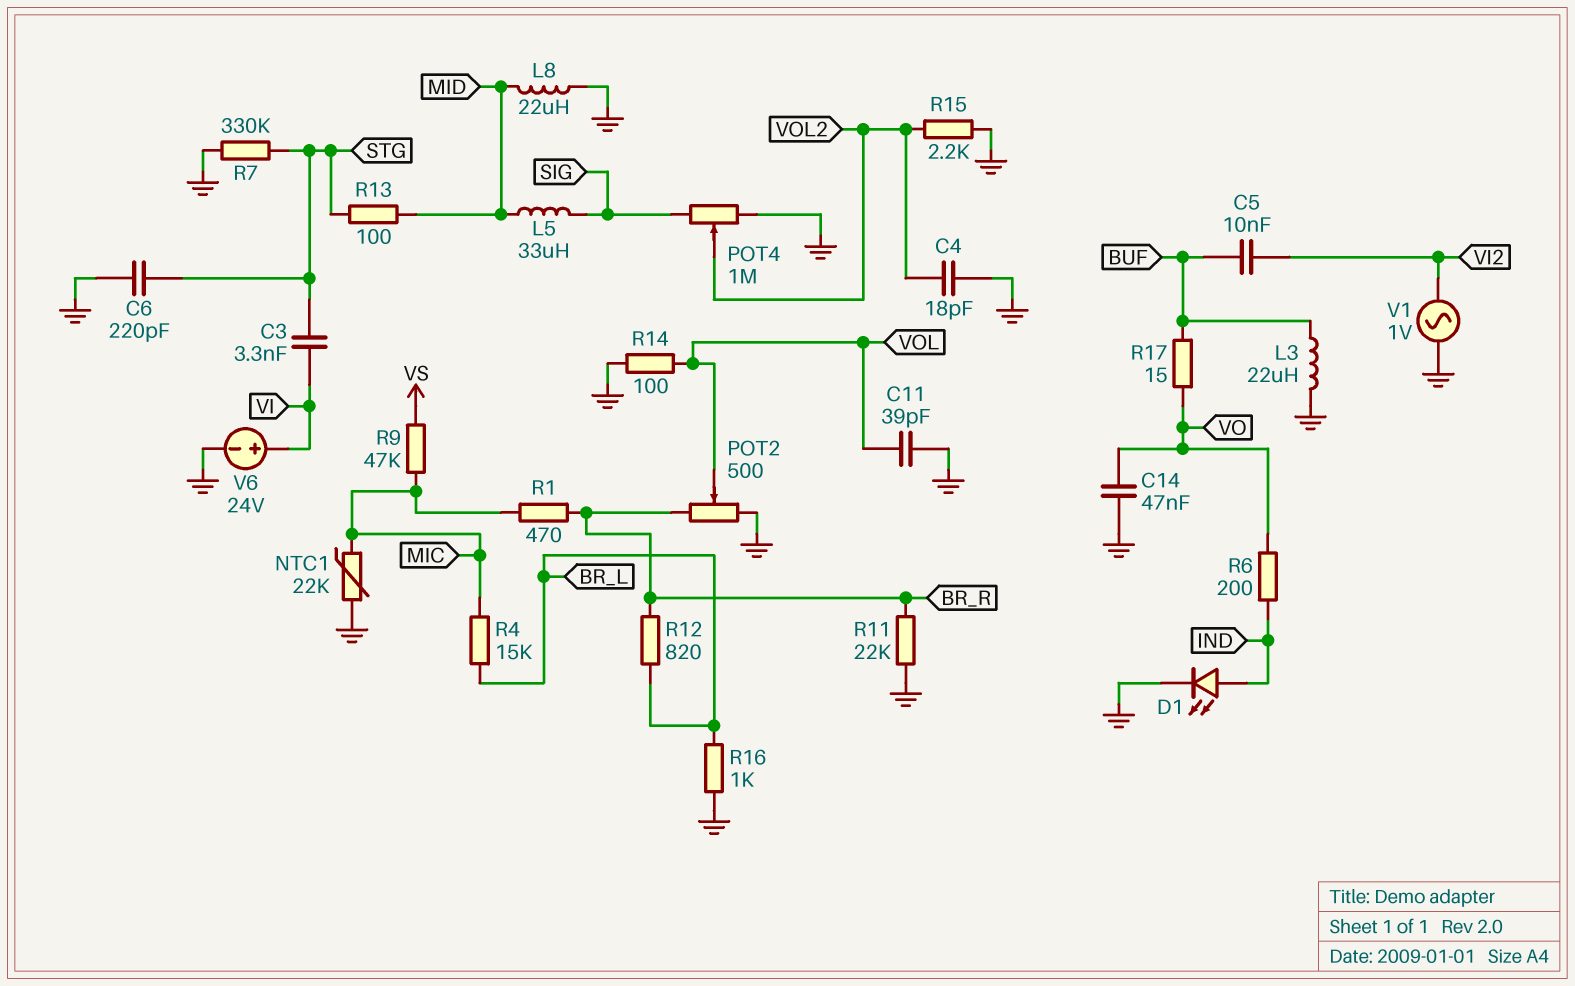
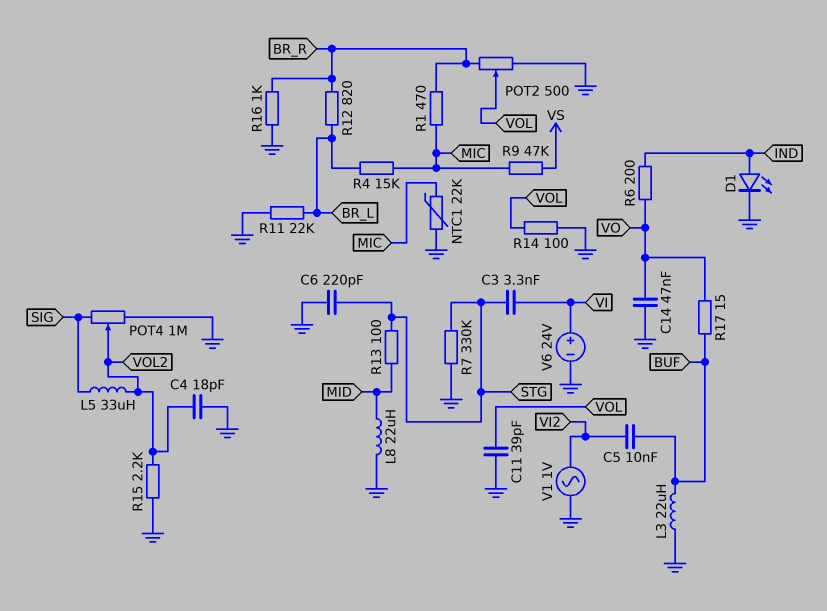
L5: 33uH (MID, SIG) -> 33uH (SIG, VOL2)
R11: 22k (BR_R, GND) -> 22k (BR_L, GND)
R16: 1k (BR_L, GND) -> 1k (BR_R, GND)

